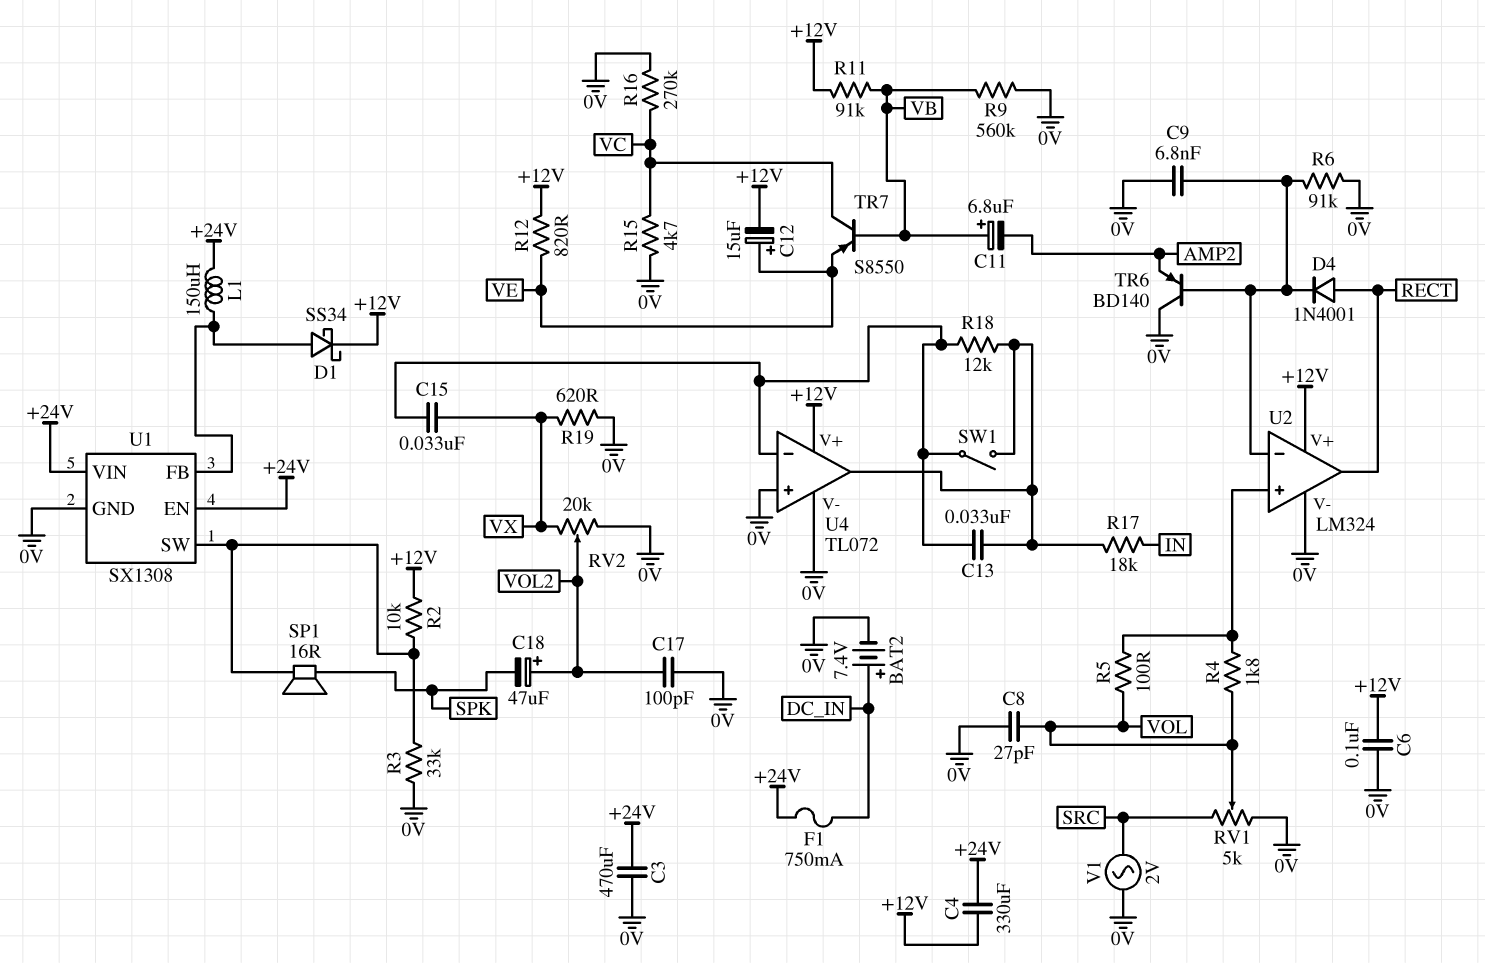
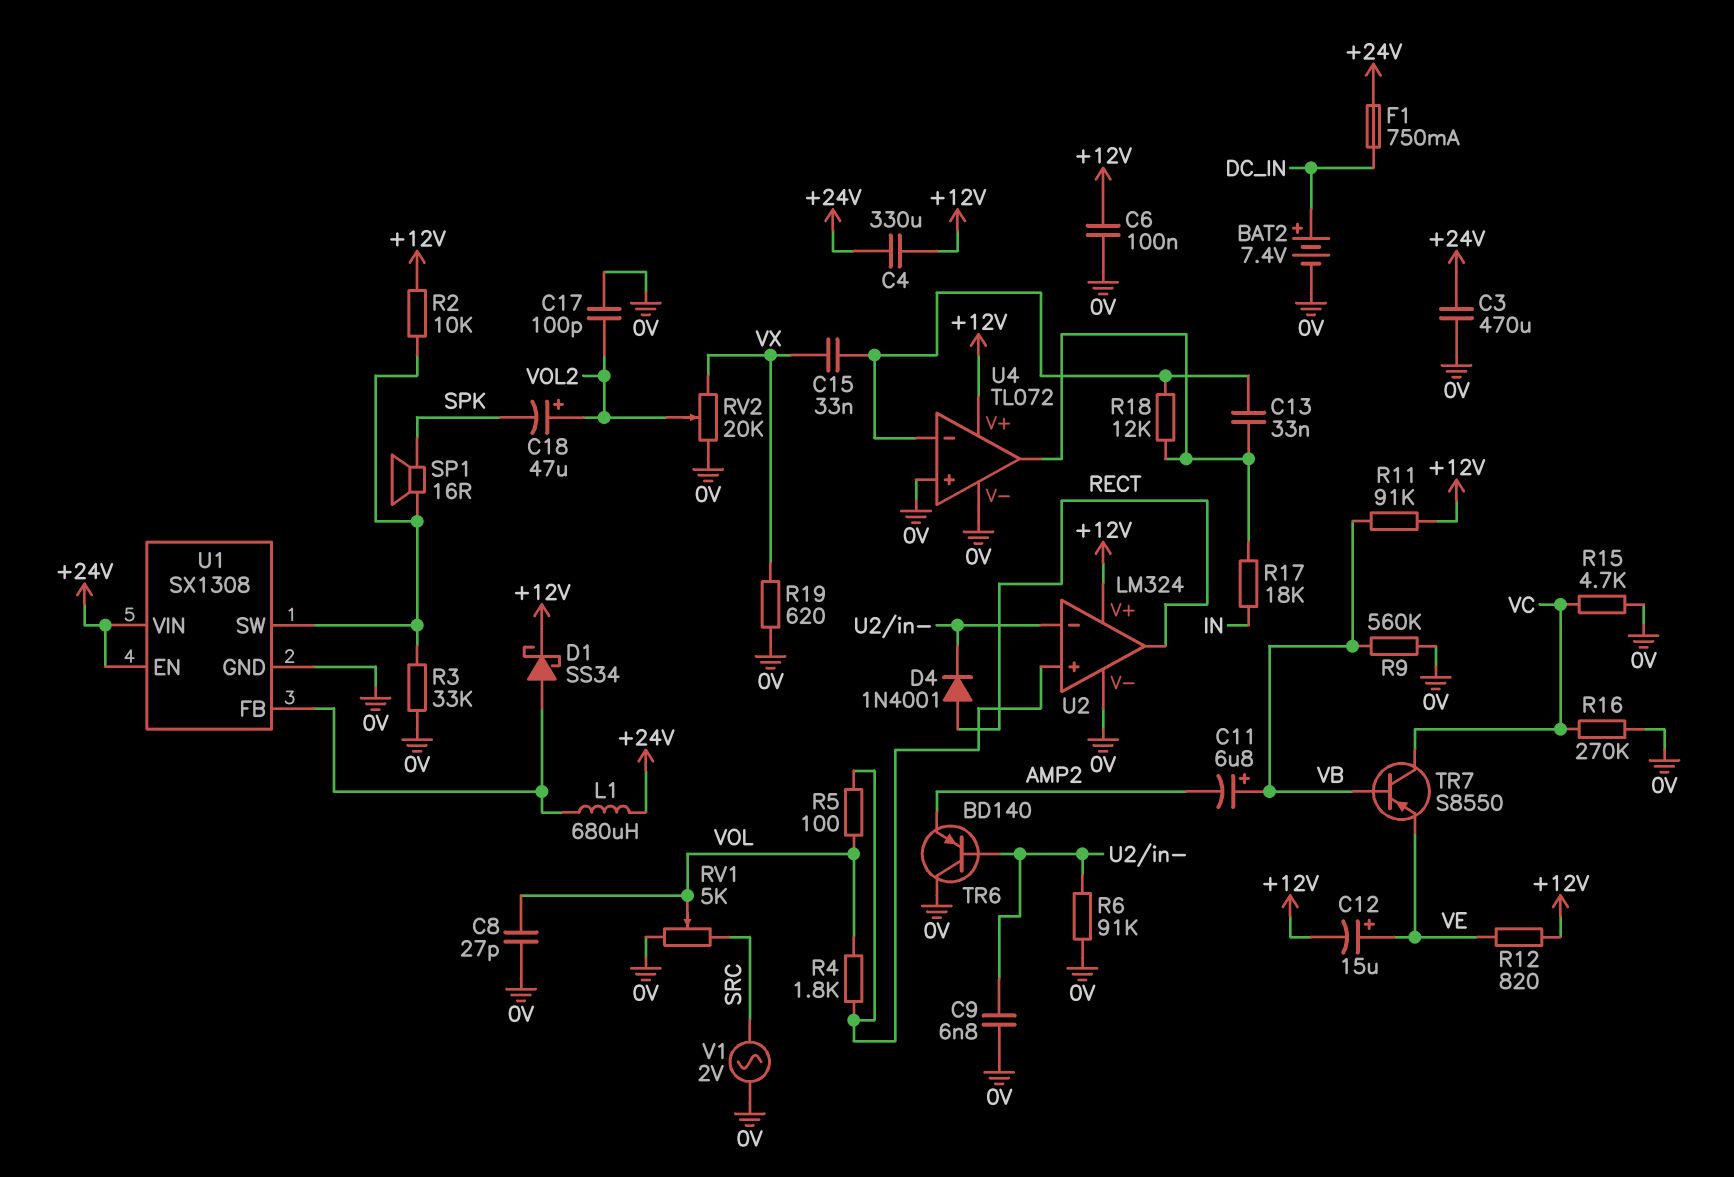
L1: 150uH (+24V, U1/FB) -> 680uH (+24V, U1/FB)
SW1: switch (U4/in-, U4/out) -> none

